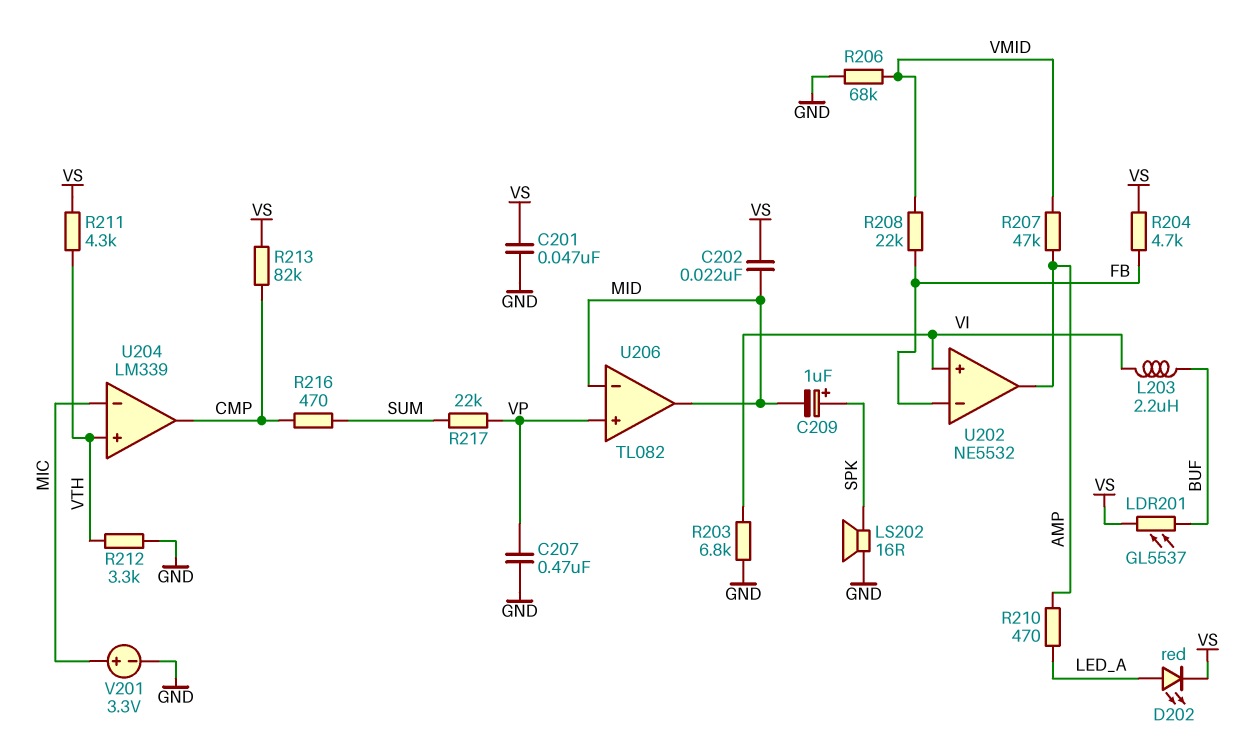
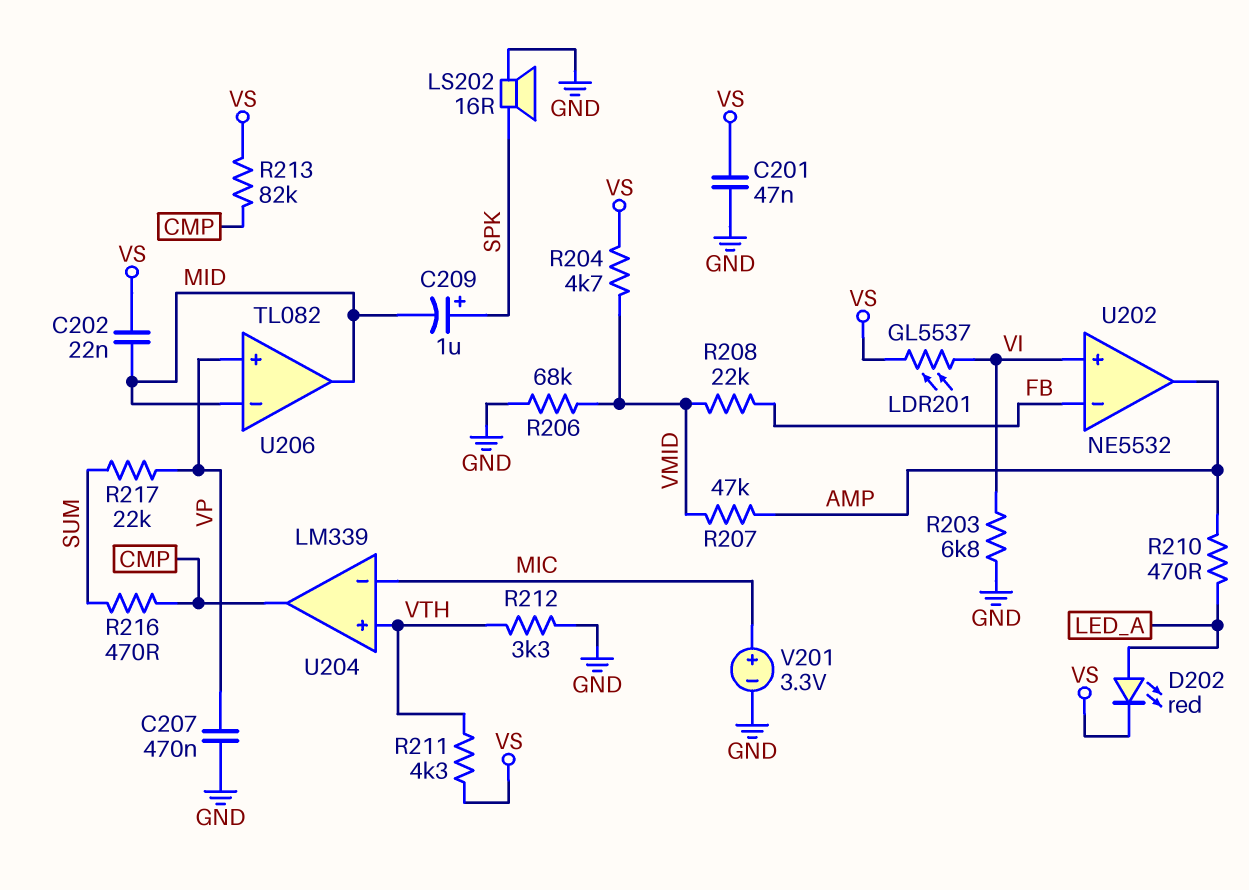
L203: 2.2uH (BUF, VI) -> none
LDR201: GL5537 (BUF, VS) -> GL5537 (VI, VS)
R204: 4.7k (FB, VS) -> 4.7k (VMID, VS)

